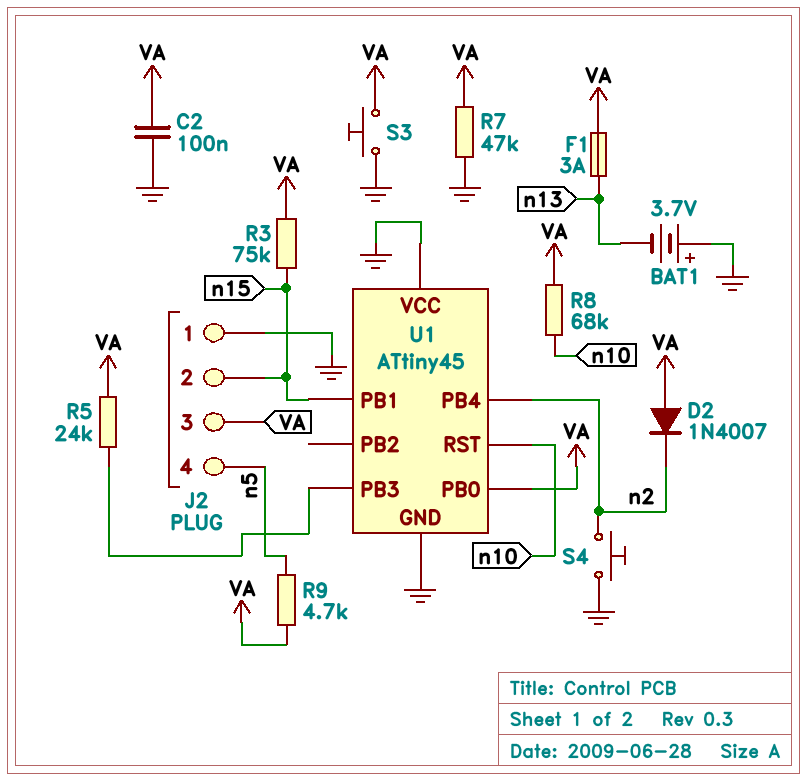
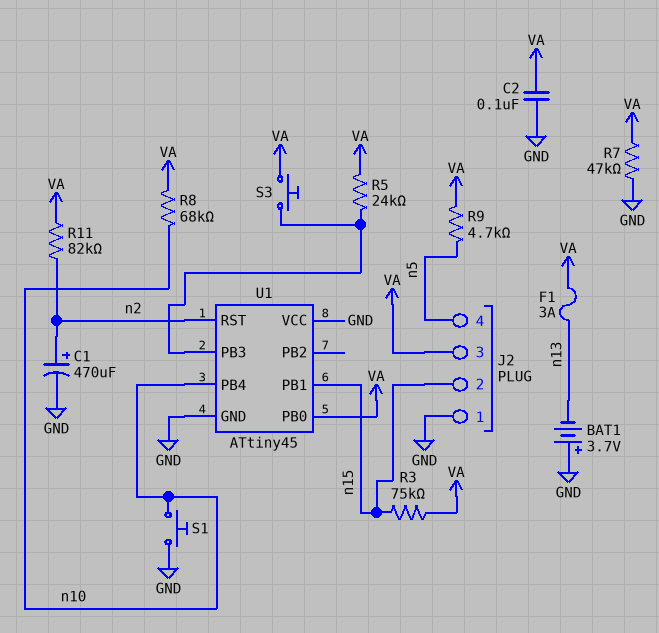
C1: none -> 470uF (plus n2, minus GND)
D2: diode 1N4007 (A VA, K n2) -> none
R11: none -> 82k (VA, n2)
S1: none -> button (GND, n10)
S3: button (GND, VA) -> button (U1/PB3, VA)
S4: button (GND, n2) -> none
U1 pin PB4: n2 -> n10
U1 pin RST: n10 -> n2

